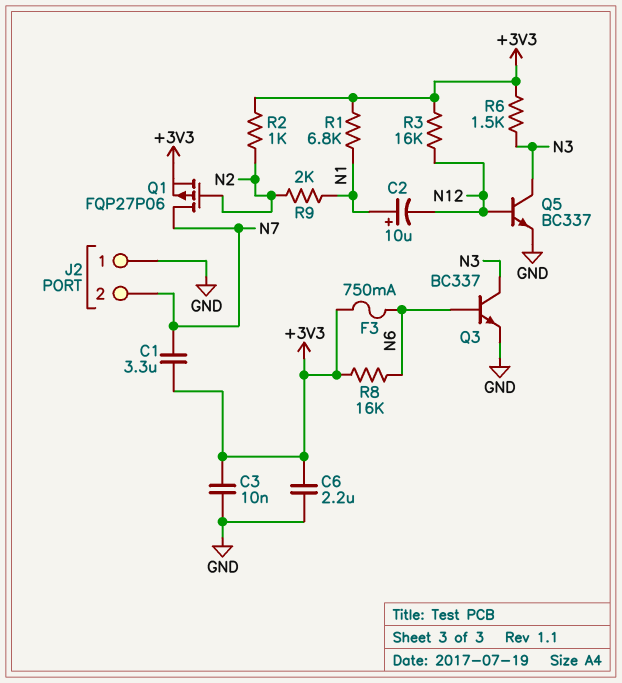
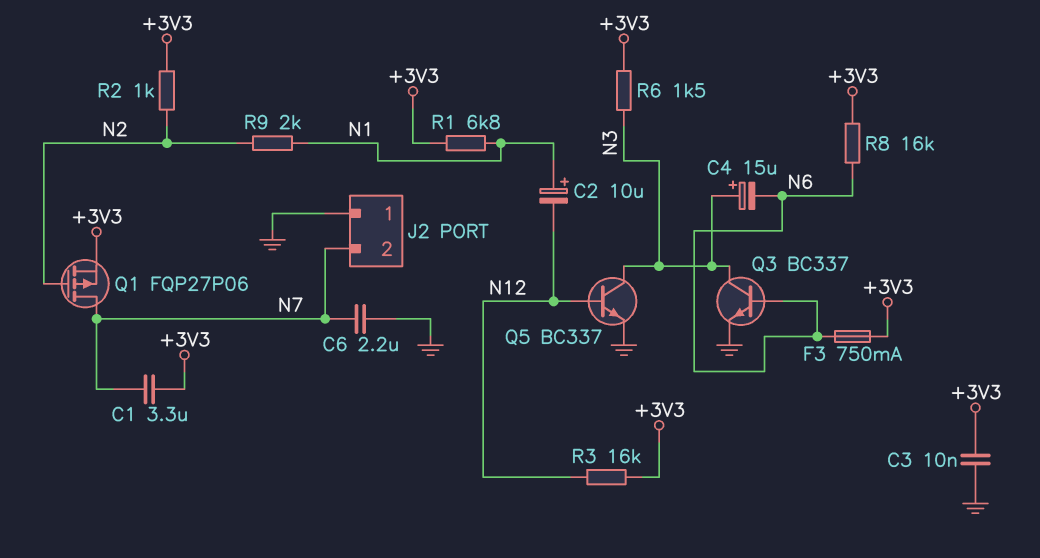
C4: none -> 15uF (plus N3, minus N6)
C6: 2.2uF (+3V3, GND) -> 2.2uF (GND, N7)

